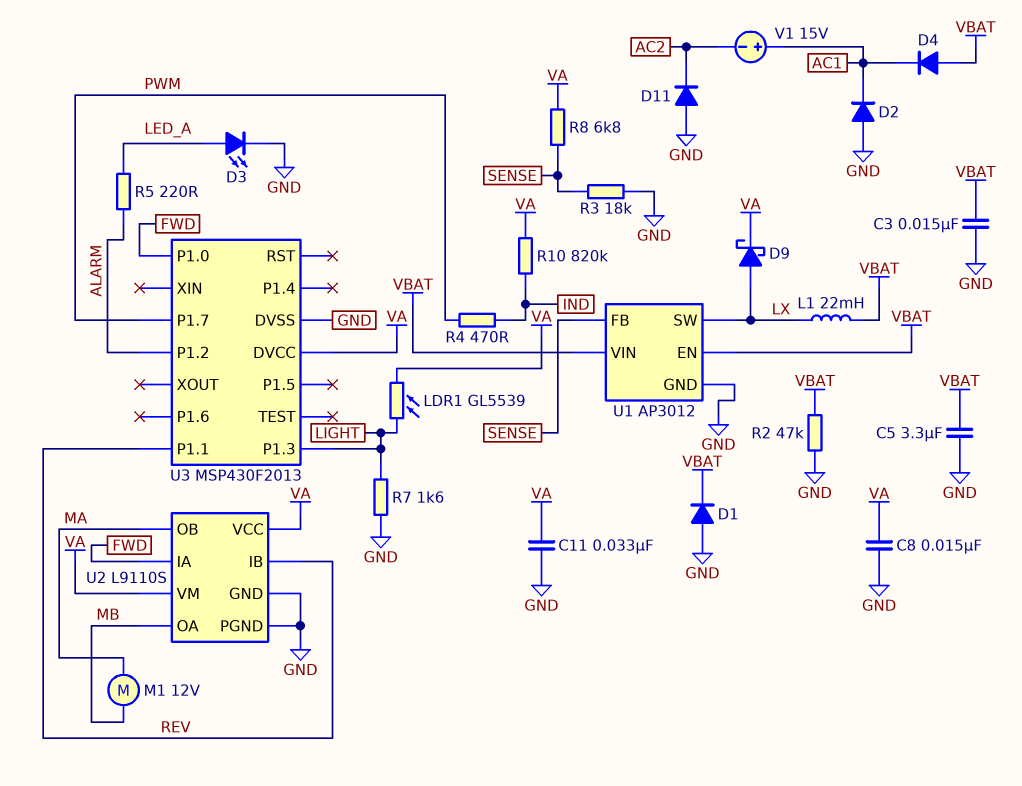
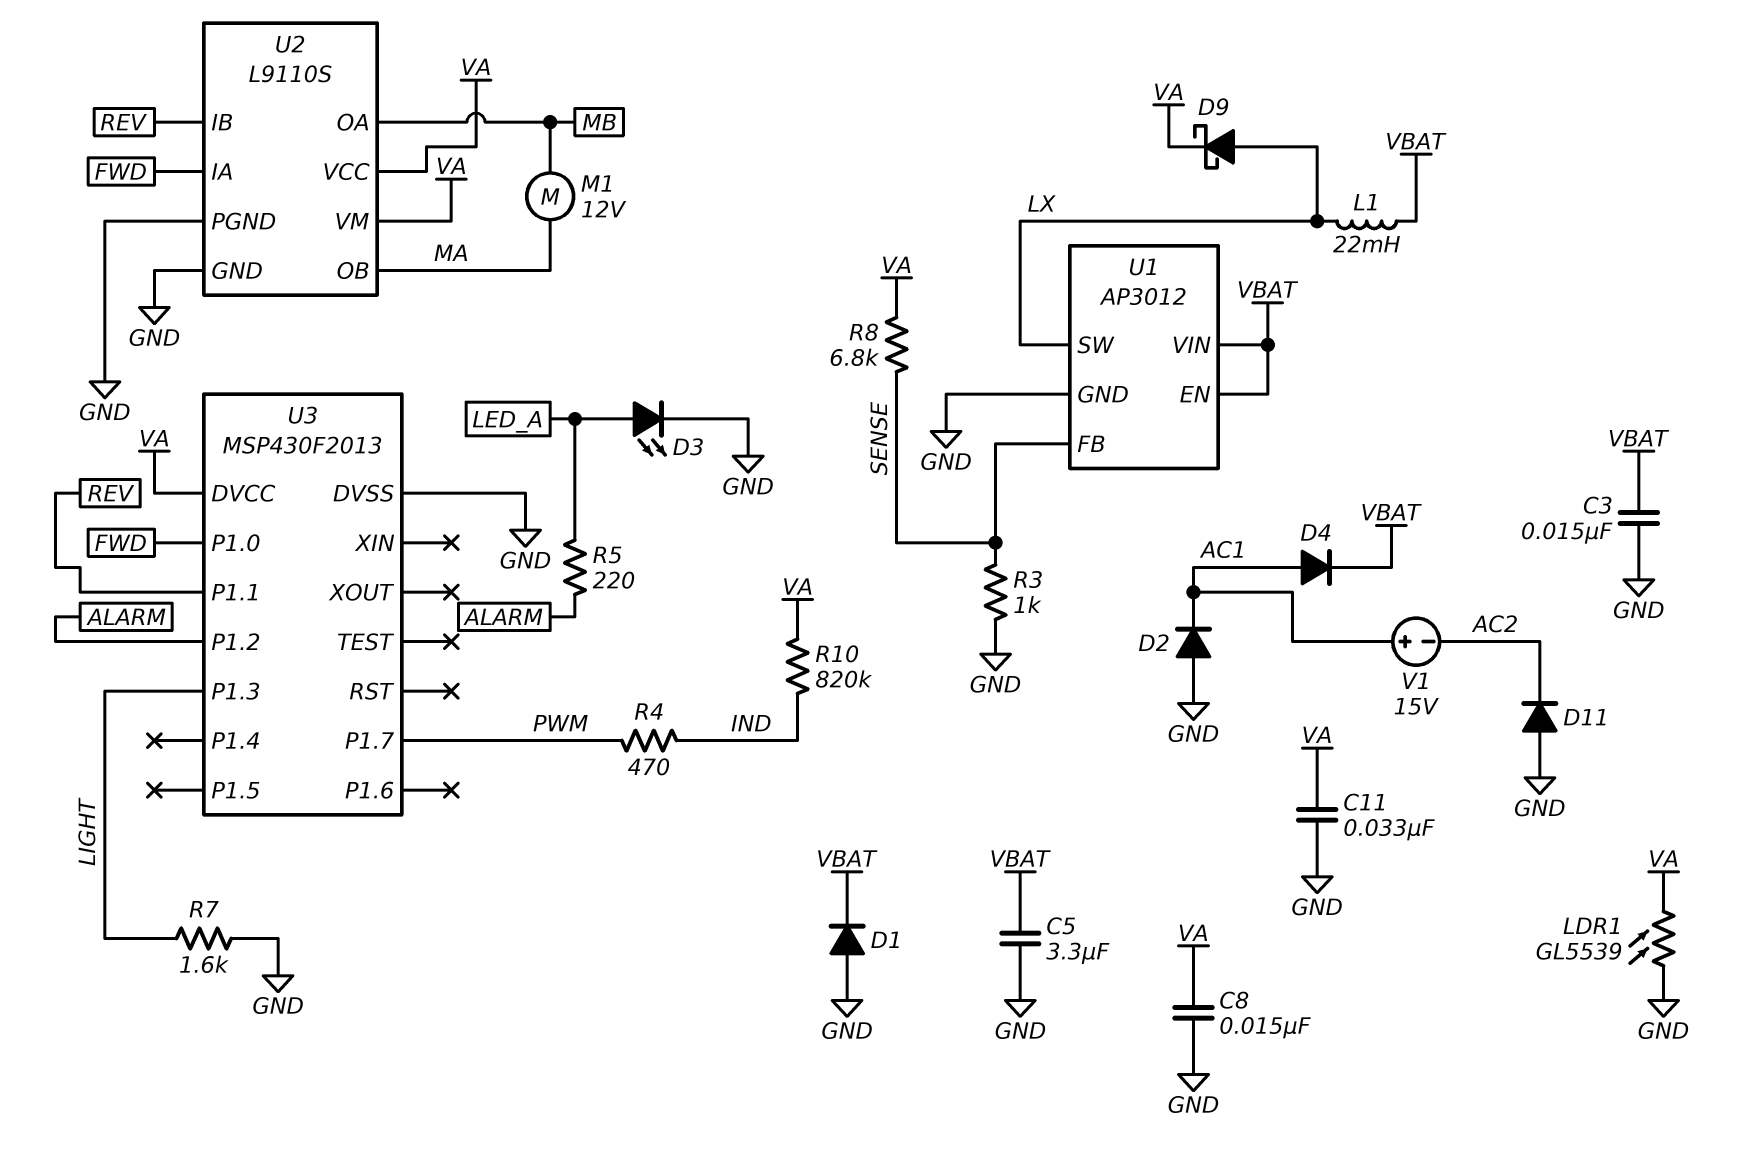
D4: diode (A VBAT, K AC1) -> diode (A AC1, K VBAT)
LDR1: GL5539 (LIGHT, VA) -> GL5539 (GND, VA)
R2: 47k (GND, VBAT) -> none
R3: 18k (GND, SENSE) -> 1k (GND, SENSE)

